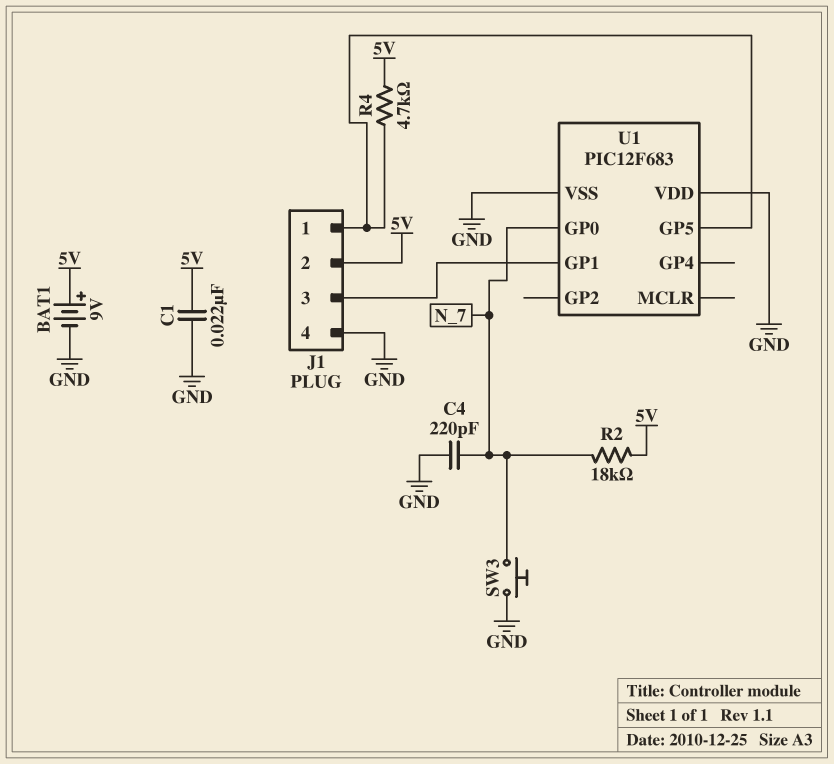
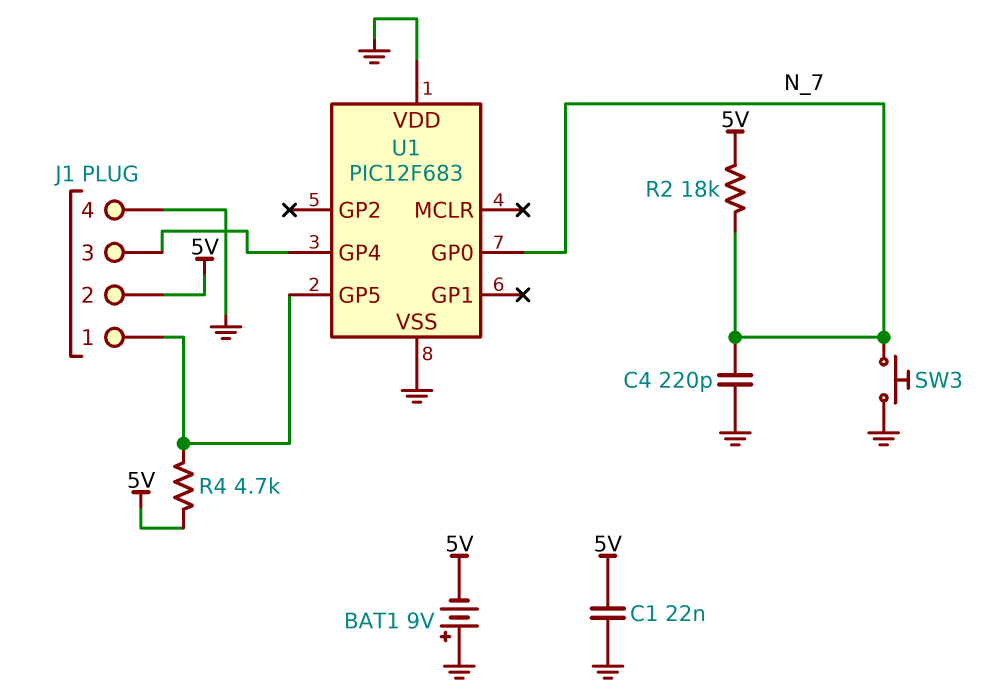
BAT1: 9V (plus 5V, minus GND) -> 9V (plus GND, minus 5V)
U1 pin GP1: J1/3 -> none
U1 pin GP4: none -> J1/3

